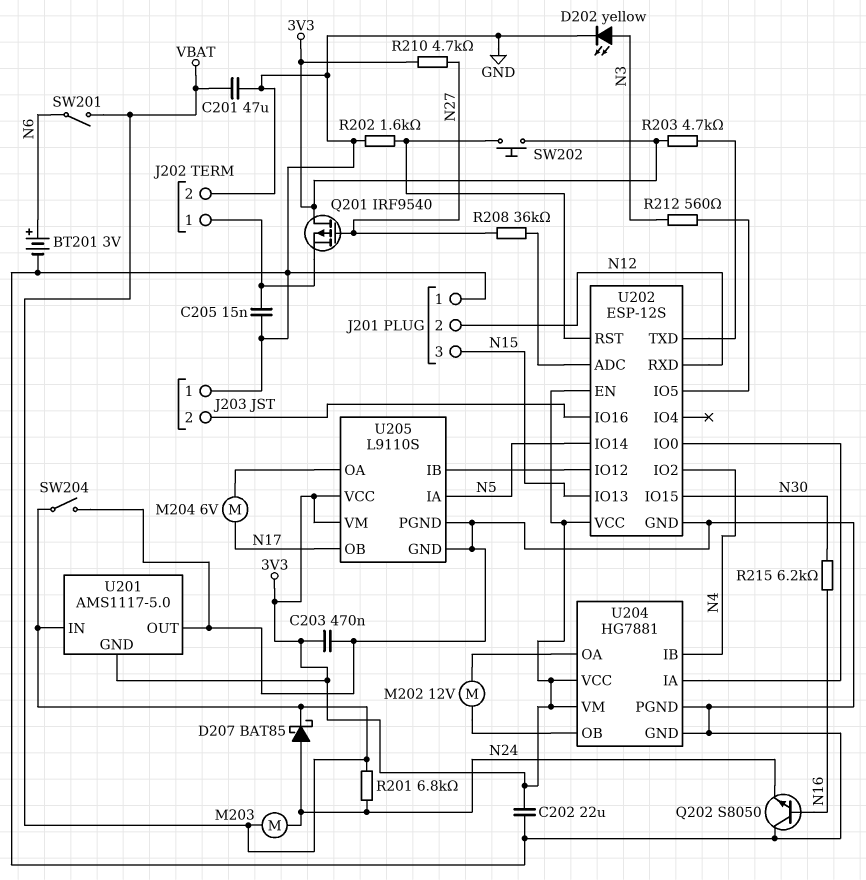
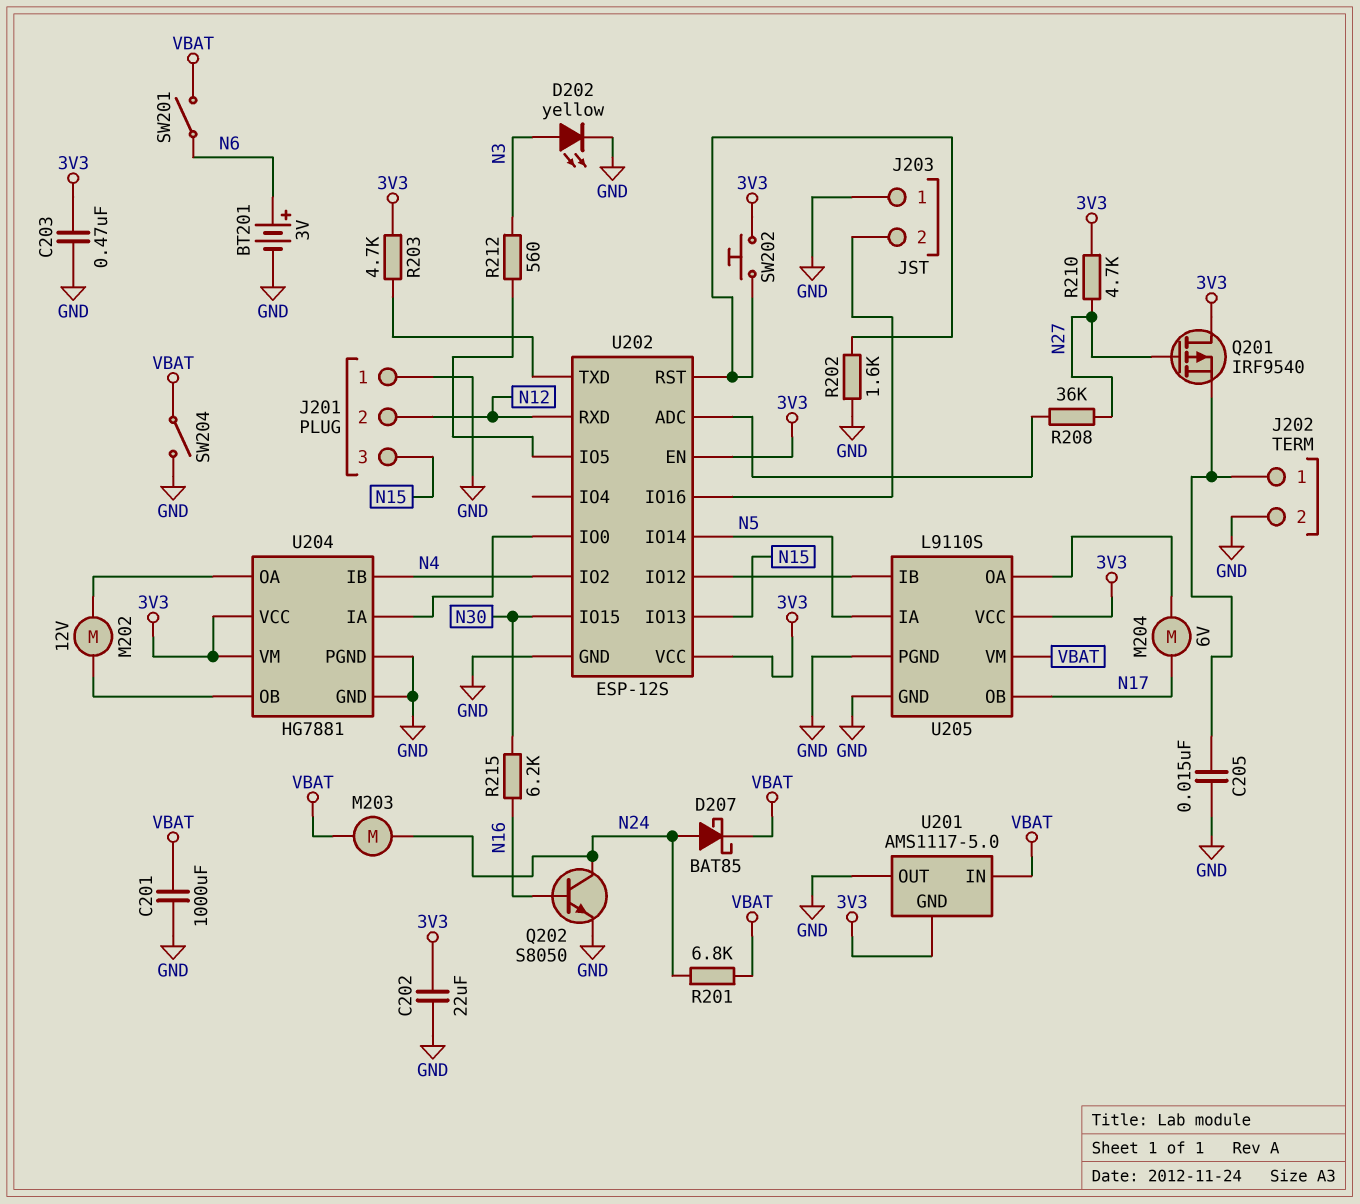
C201: 47uF (GND, VBAT) -> 1000uF (GND, VBAT)
Q202: NPN S8050 (B N16, C GND, E N24) -> NPN S8050 (B N16, C N24, E GND)
U205 pin VM: 3V3 -> VBAT

